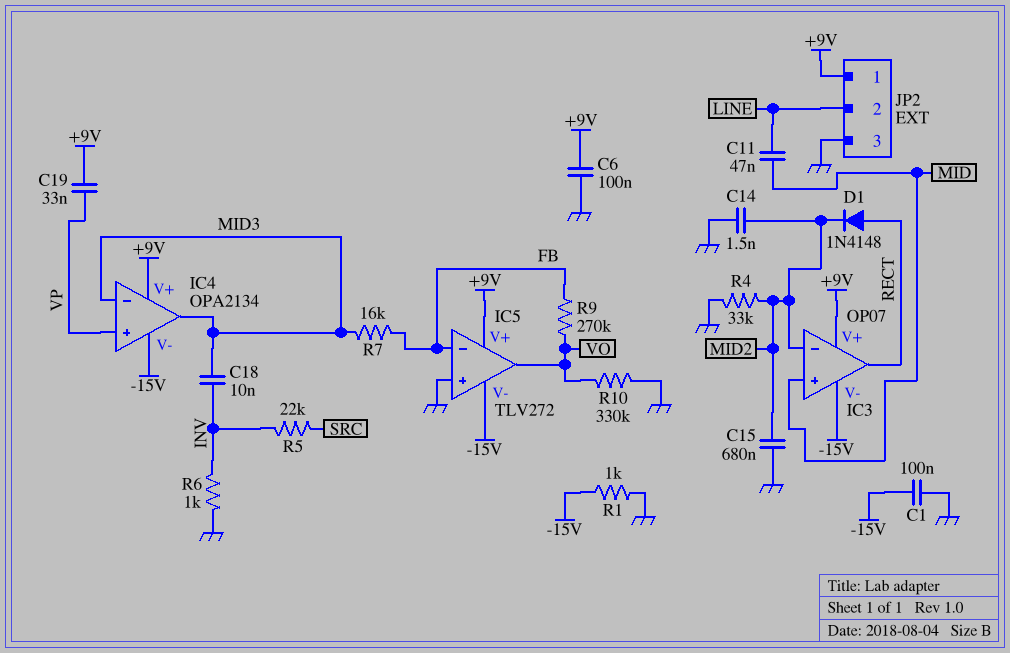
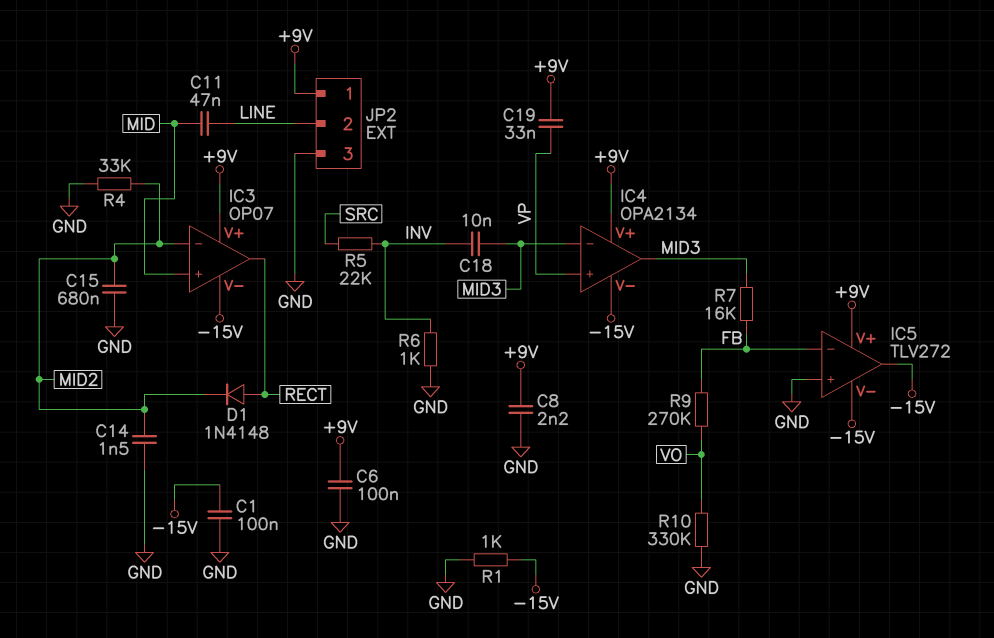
C8: none -> 2.2nF (+9V, GND)
IC5 pin out: VO -> -15V

